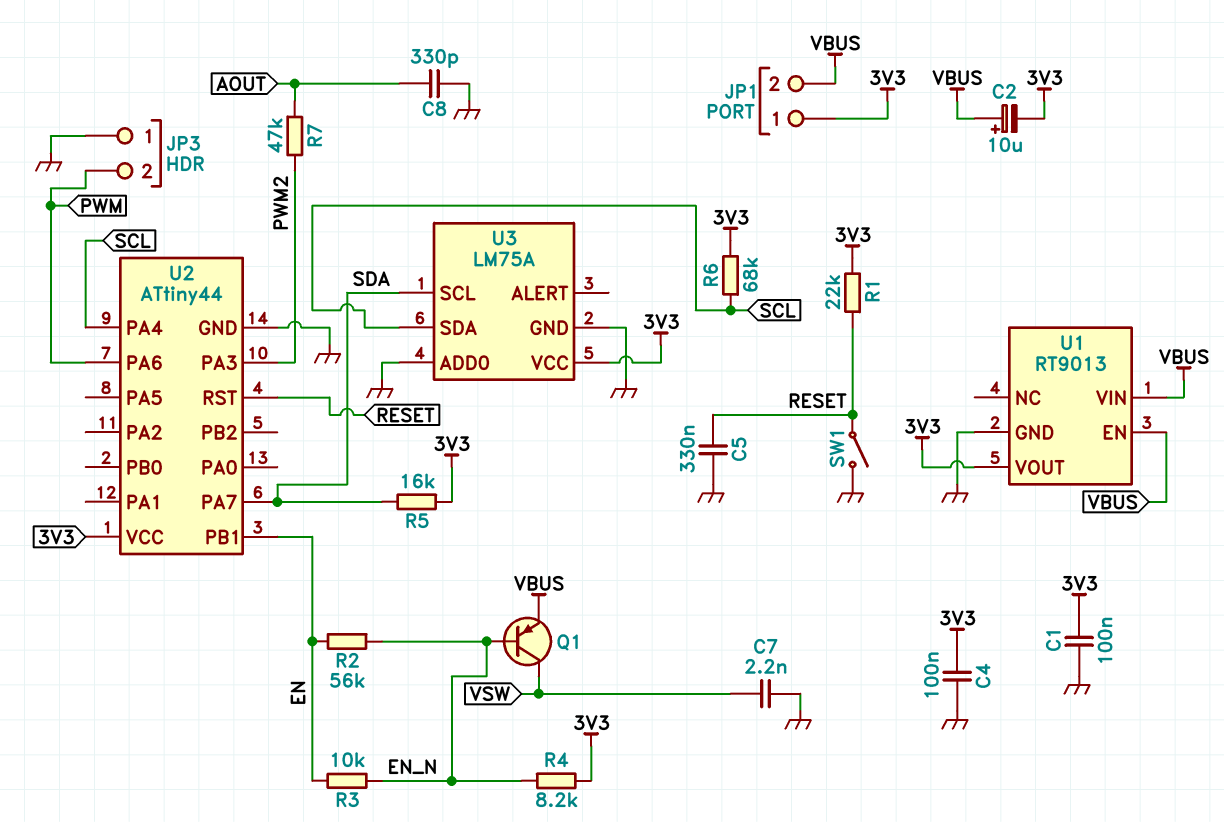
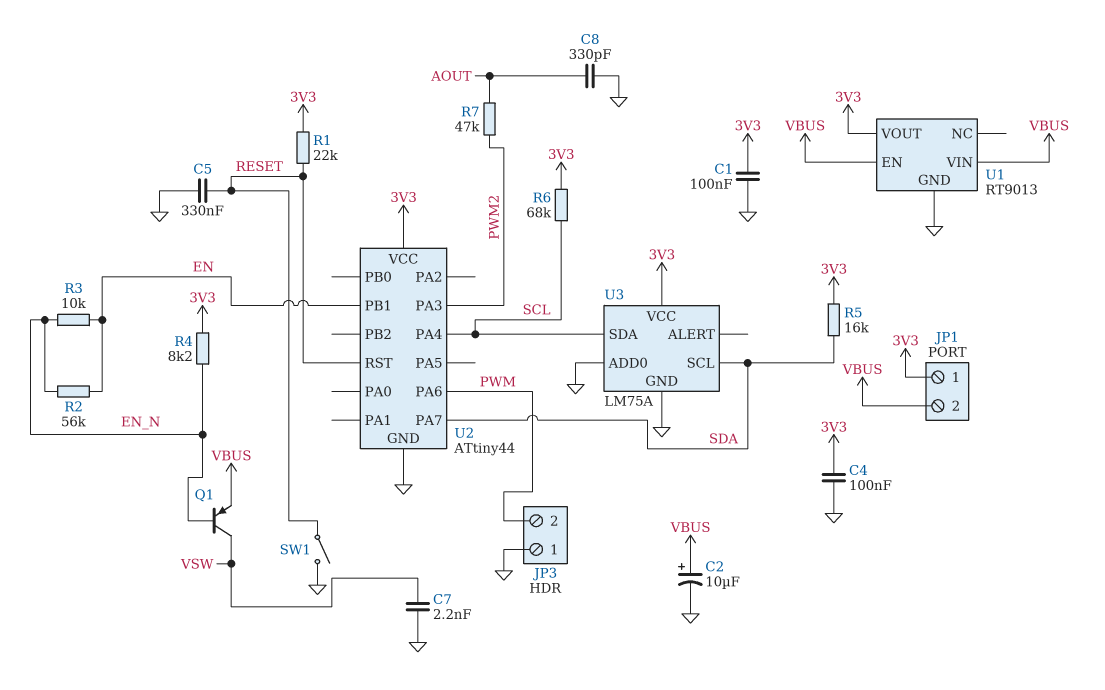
C2: 10uF (plus VBUS, minus 3V3) -> 10uF (plus VBUS, minus GND)

